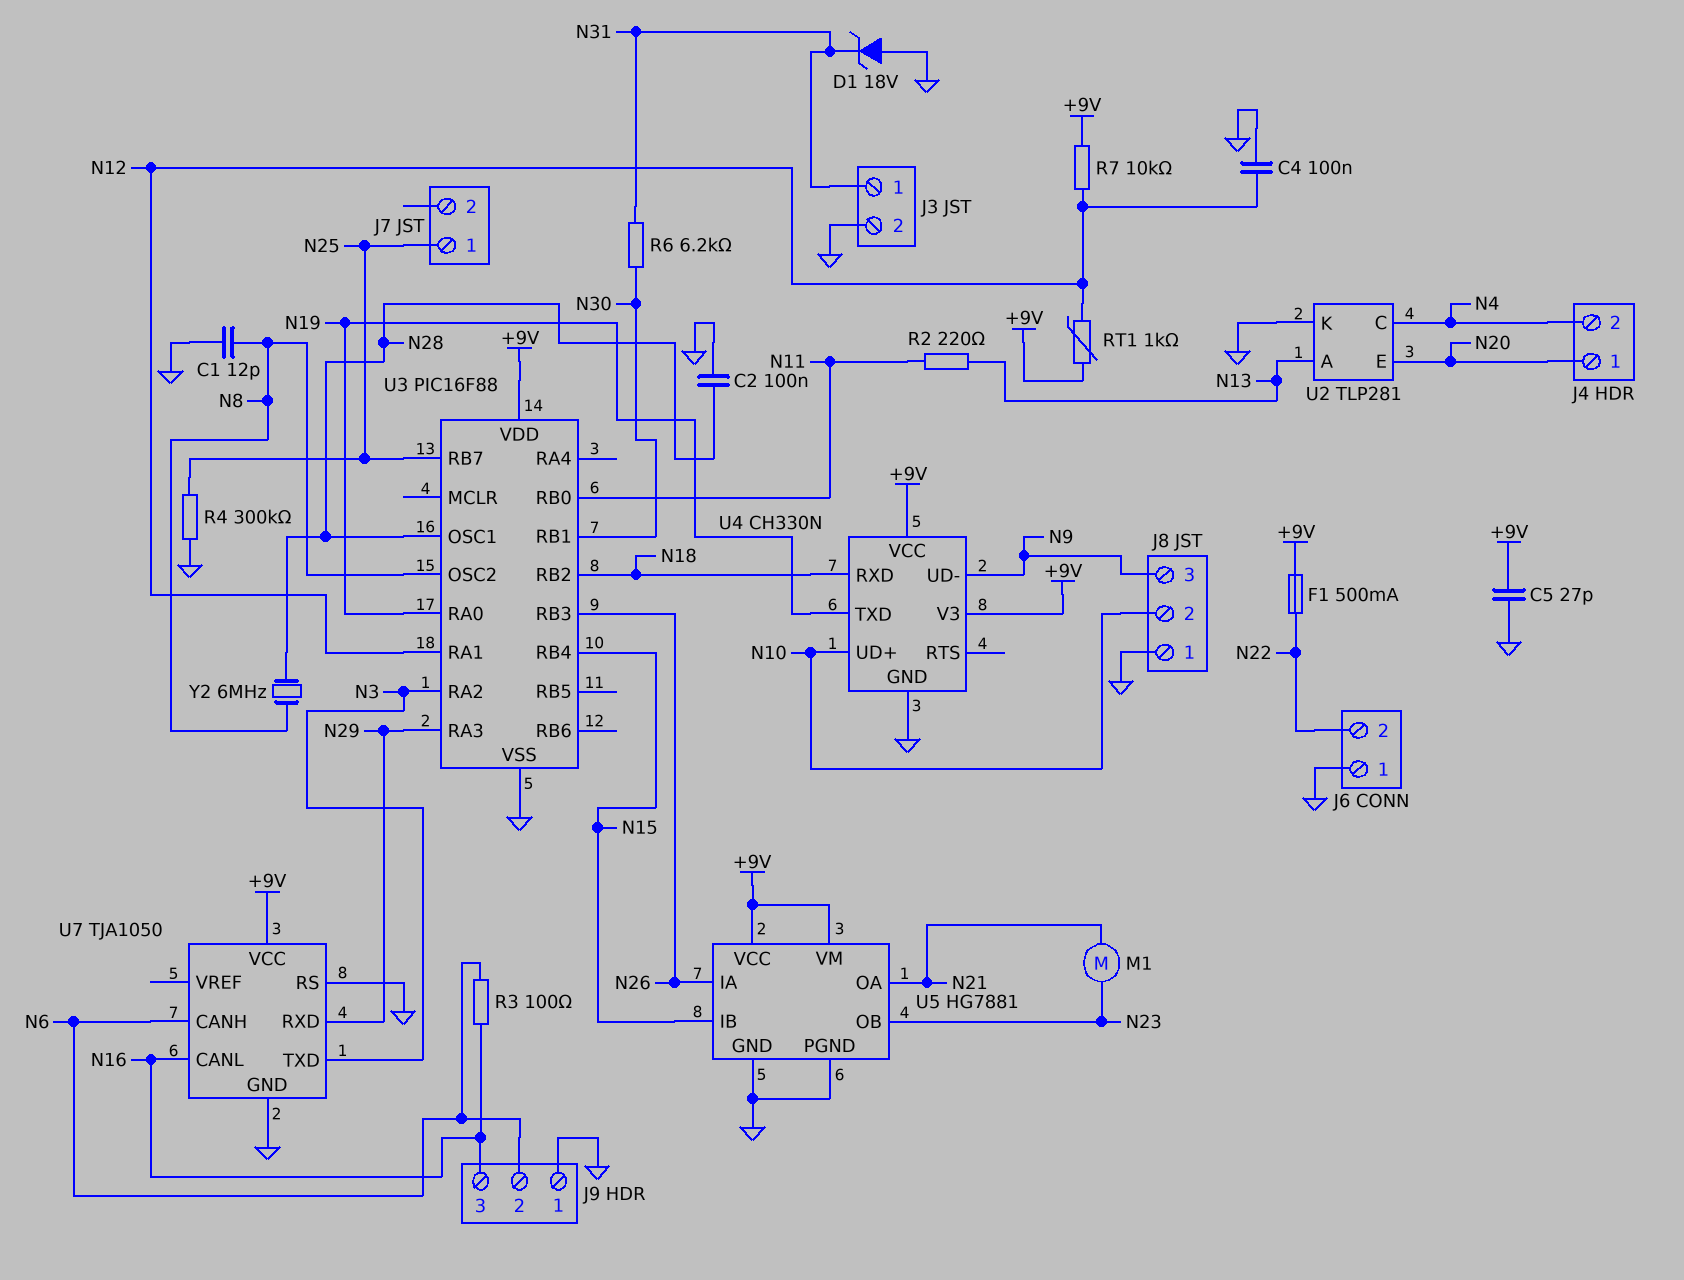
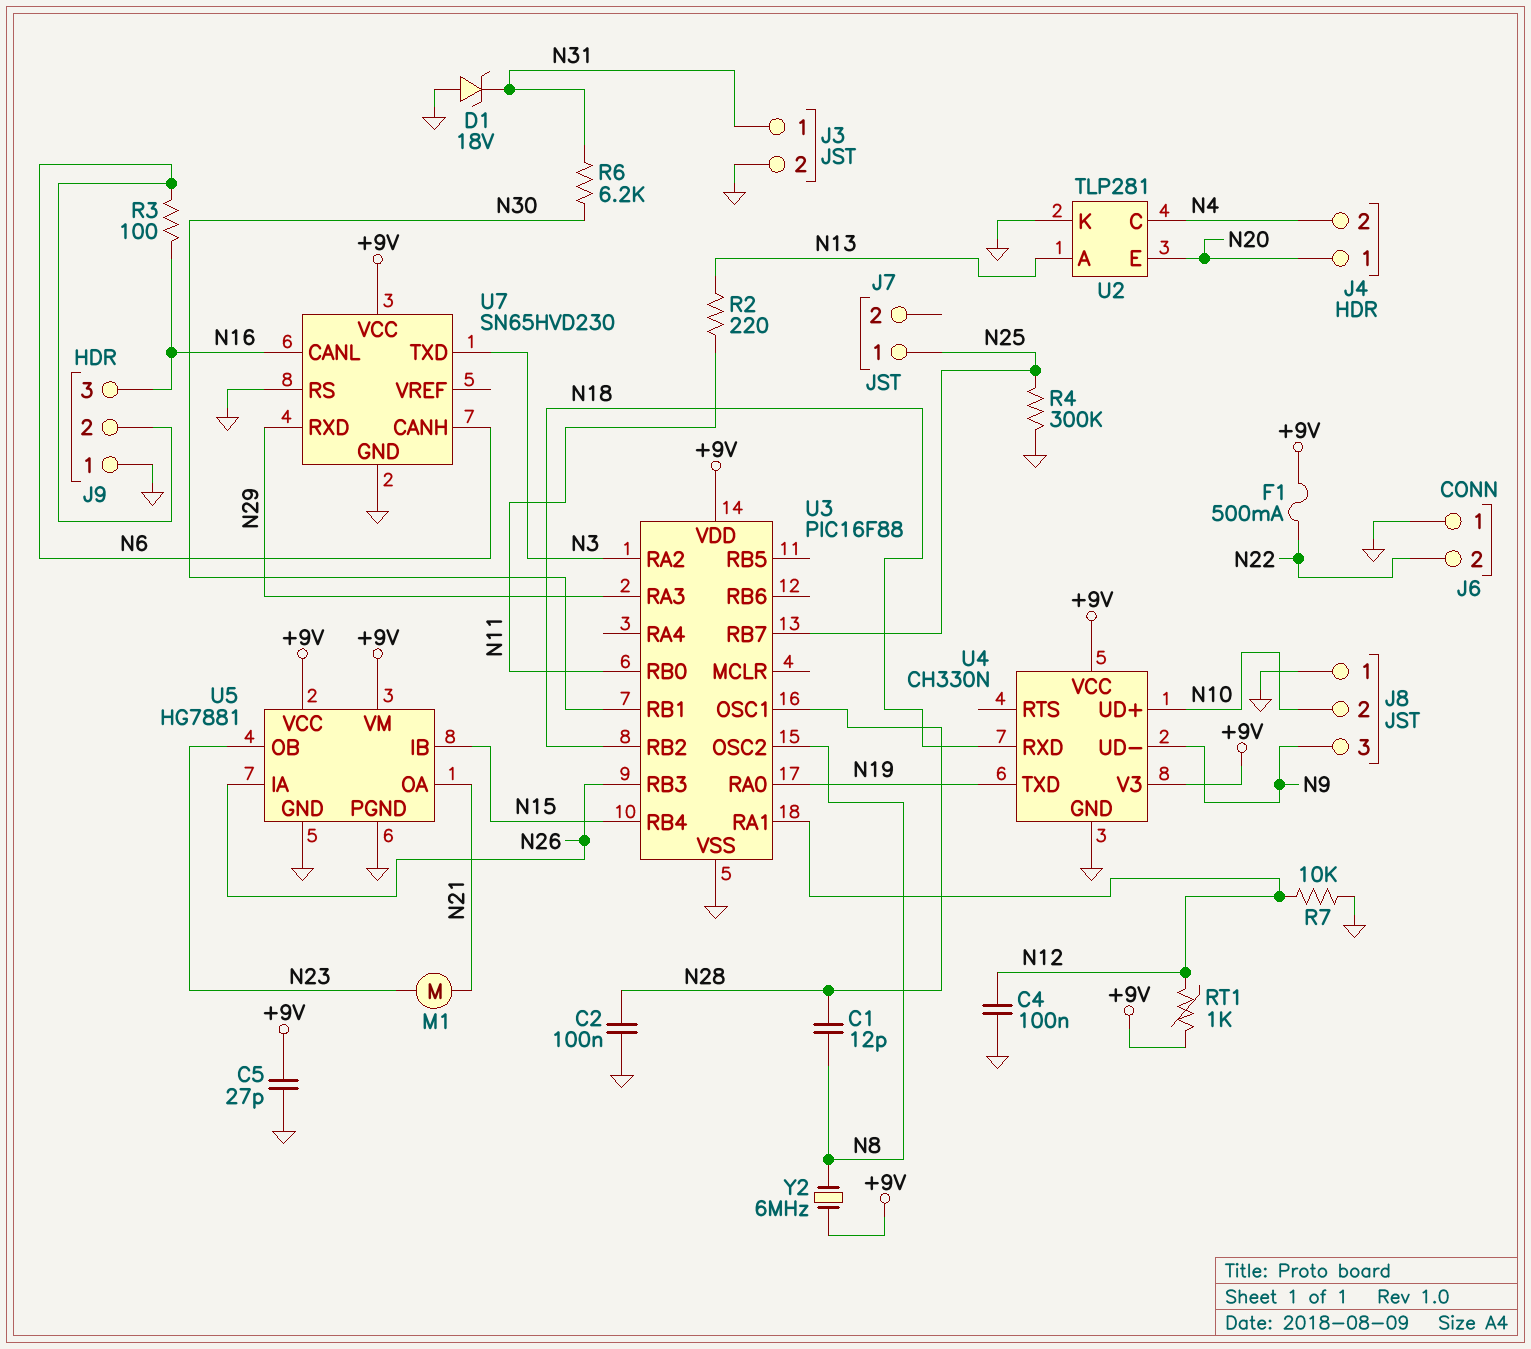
C1: 12pF (GND, N8) -> 12pF (N8, N28)
R7: 10k (+9V, N12) -> 10k (GND, N12)
U7: TJA1050 -> SN65HVD230
Y2: 6MHz (N8, N28) -> 6MHz (+9V, N8)

